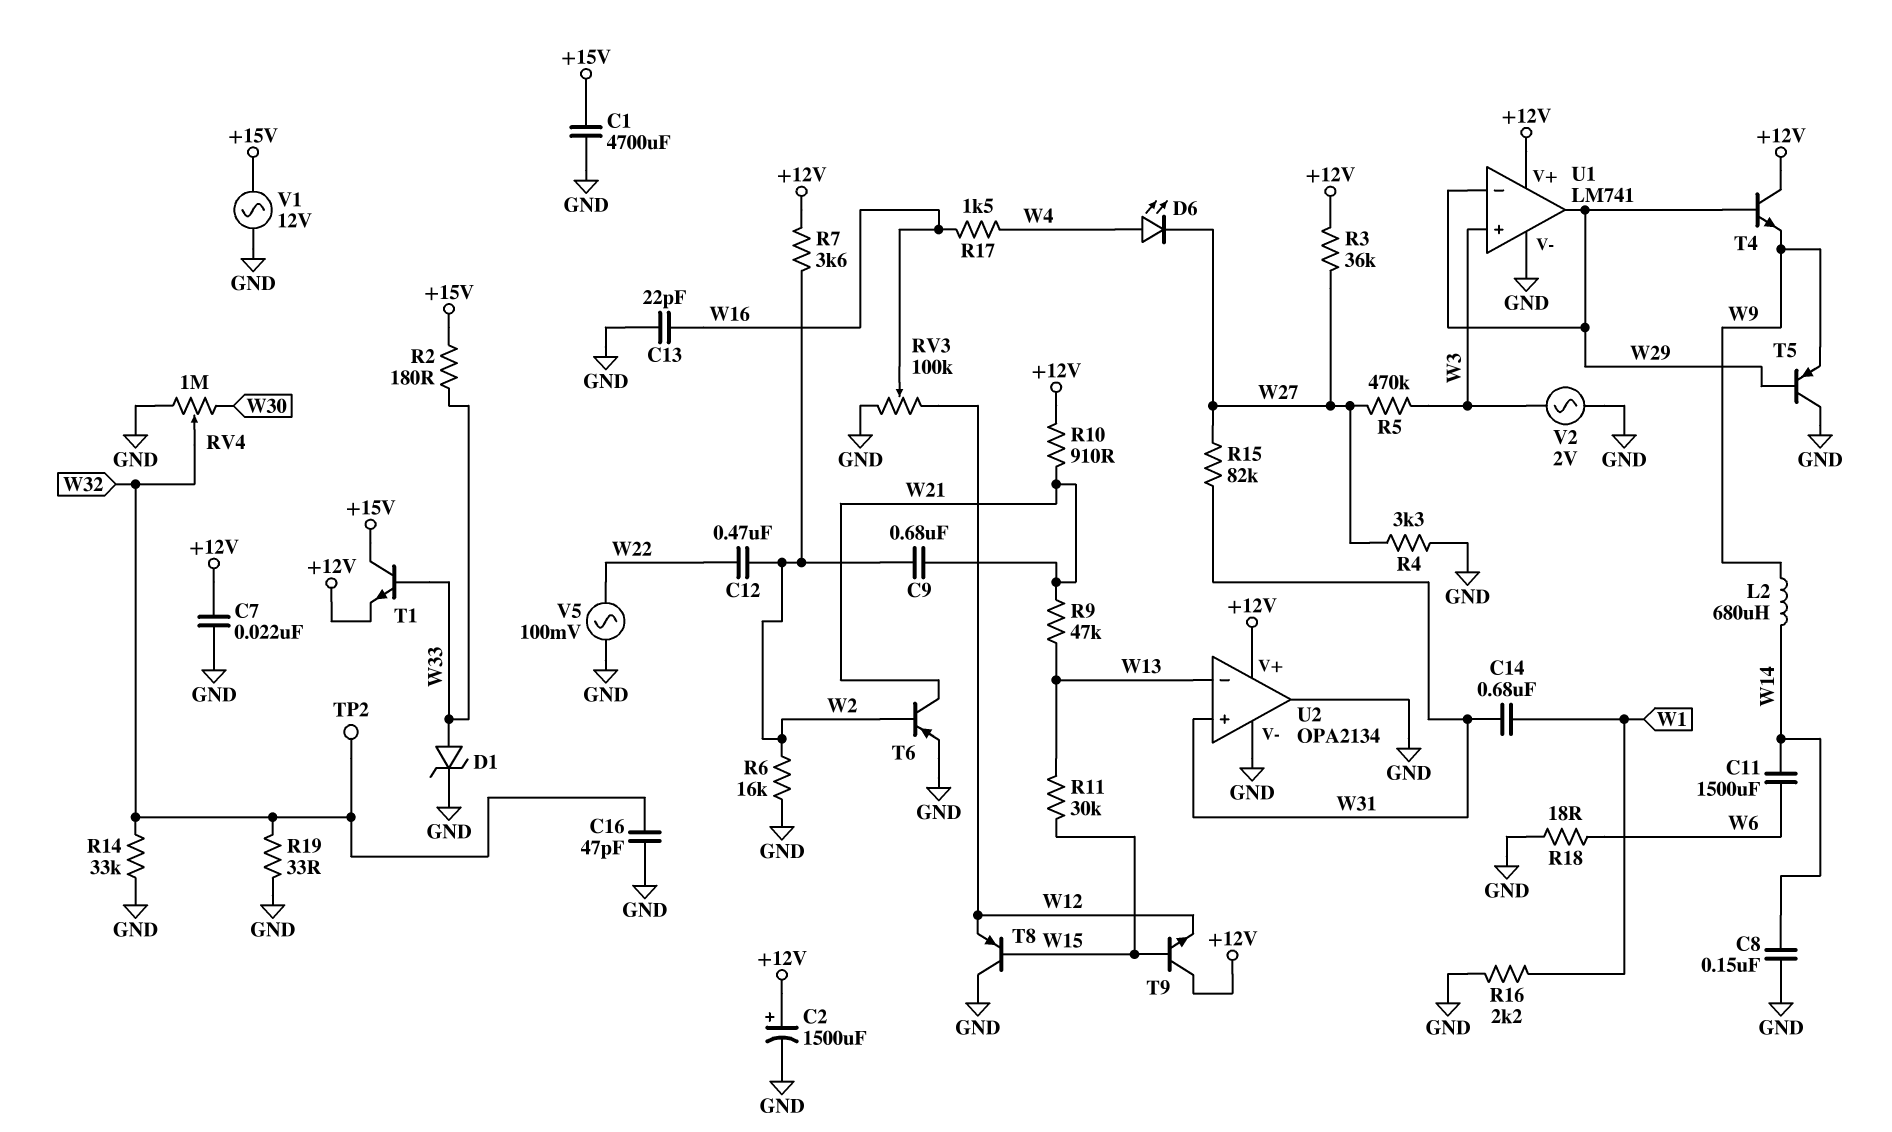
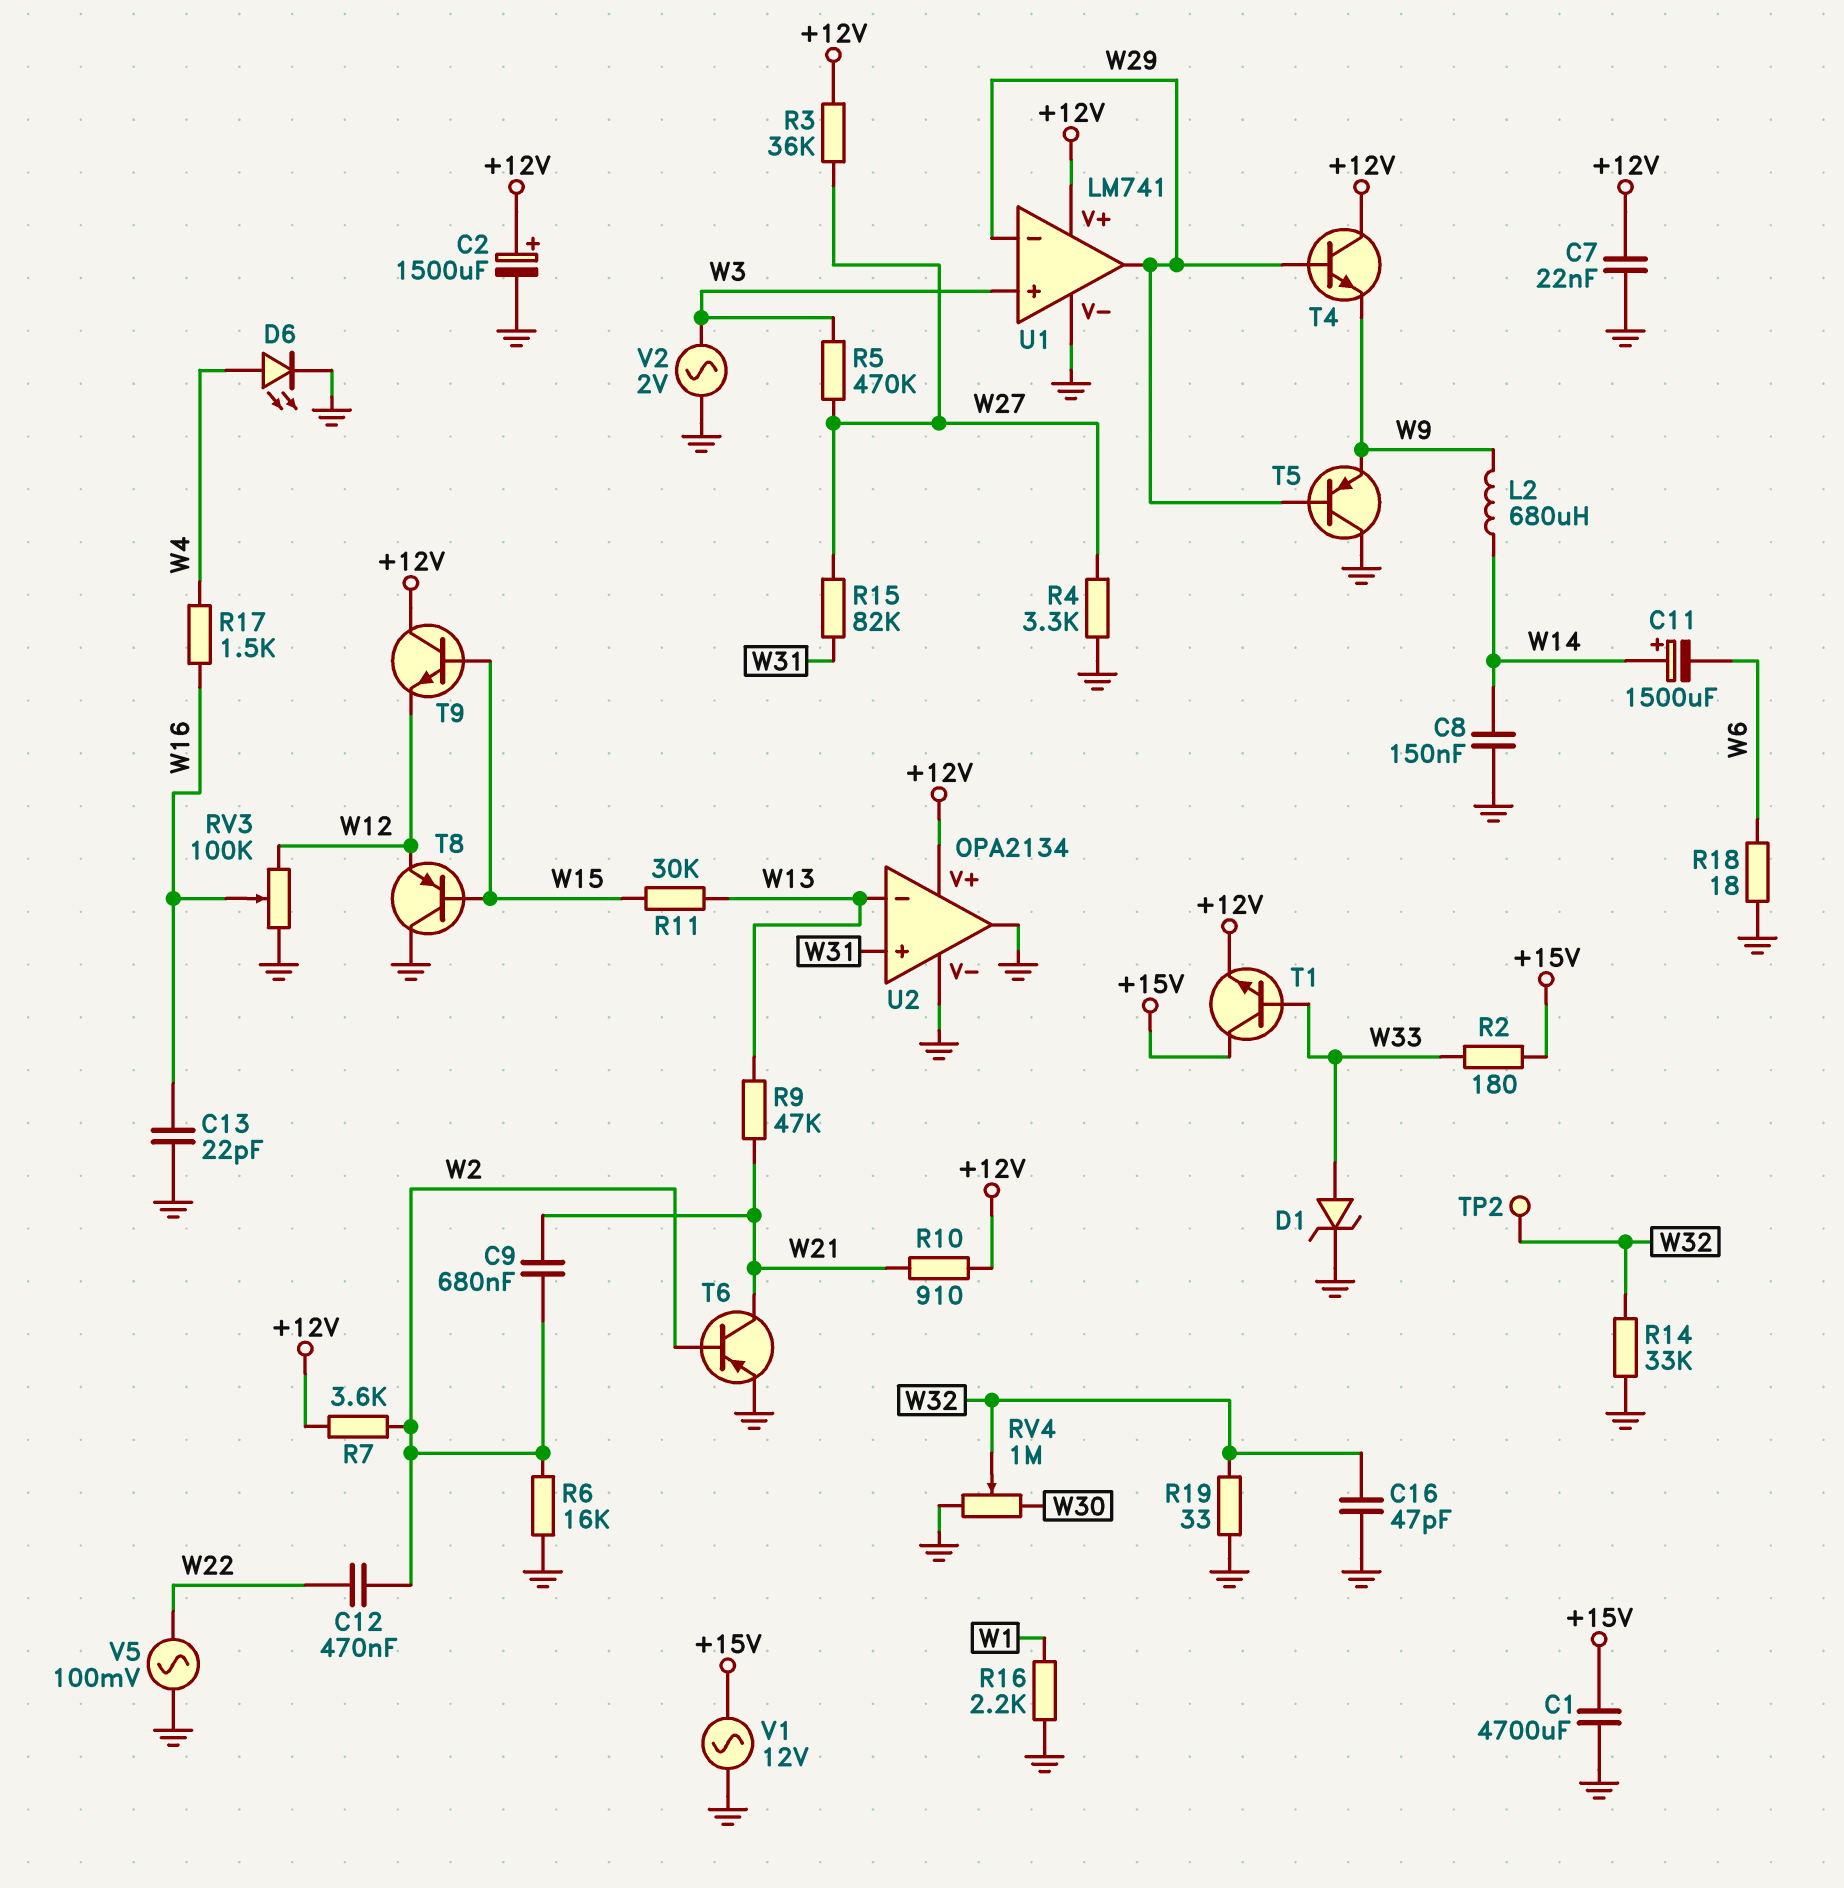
C11: 1500uF (W6, W14) -> 1500uF (plus W14, minus W6)
C14: 680nF (W1, W31) -> none
D6: LED (A W4, K W27) -> LED (A W4, K GND)

